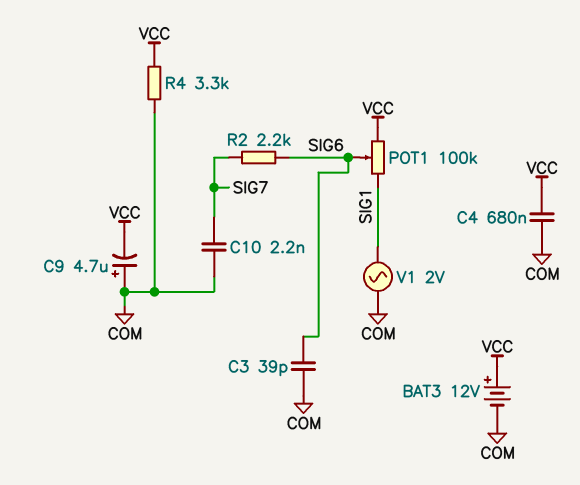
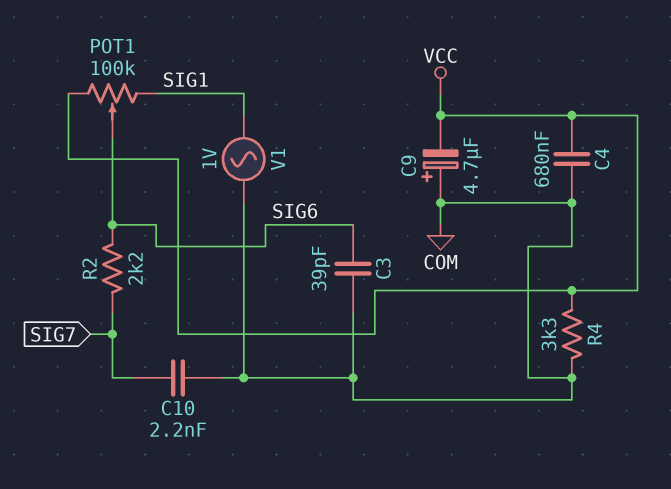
BAT3: 12V (plus VCC, minus COM) -> none
V1: AC 2V (COM, SIG1) -> AC 1V (COM, SIG1)

